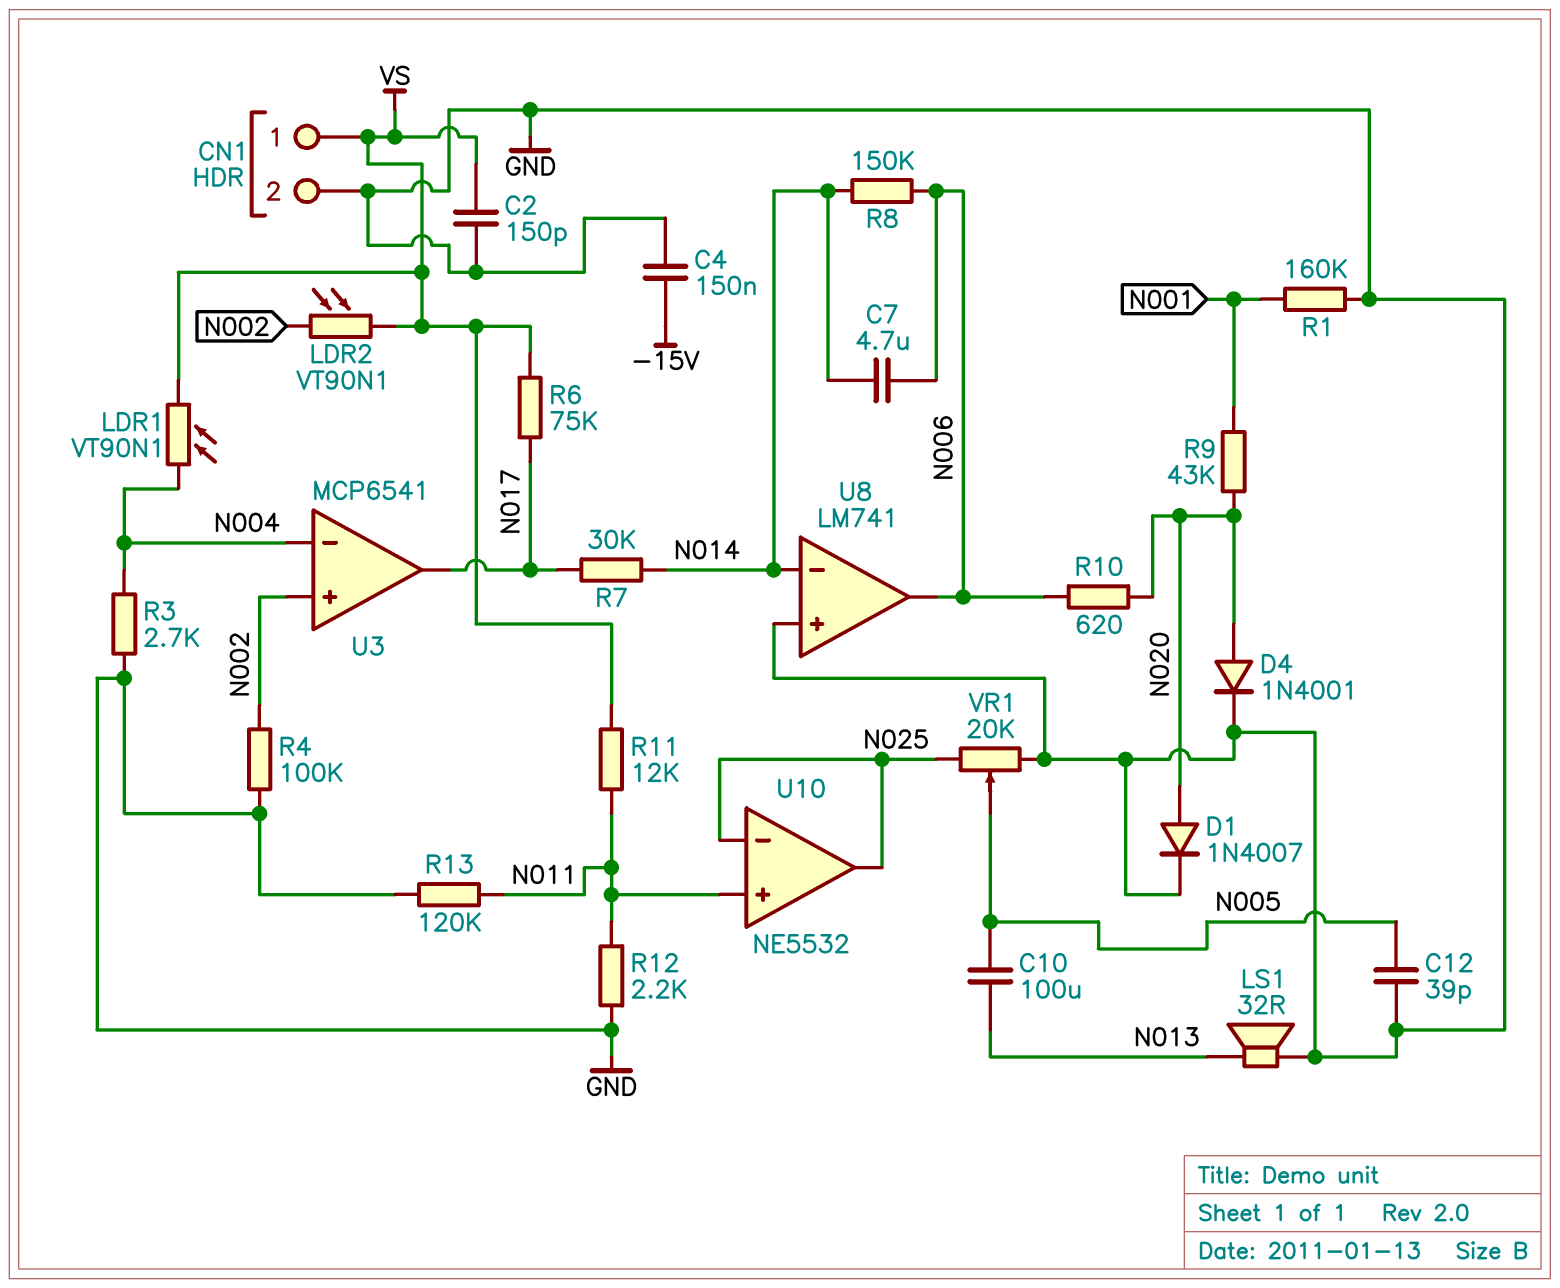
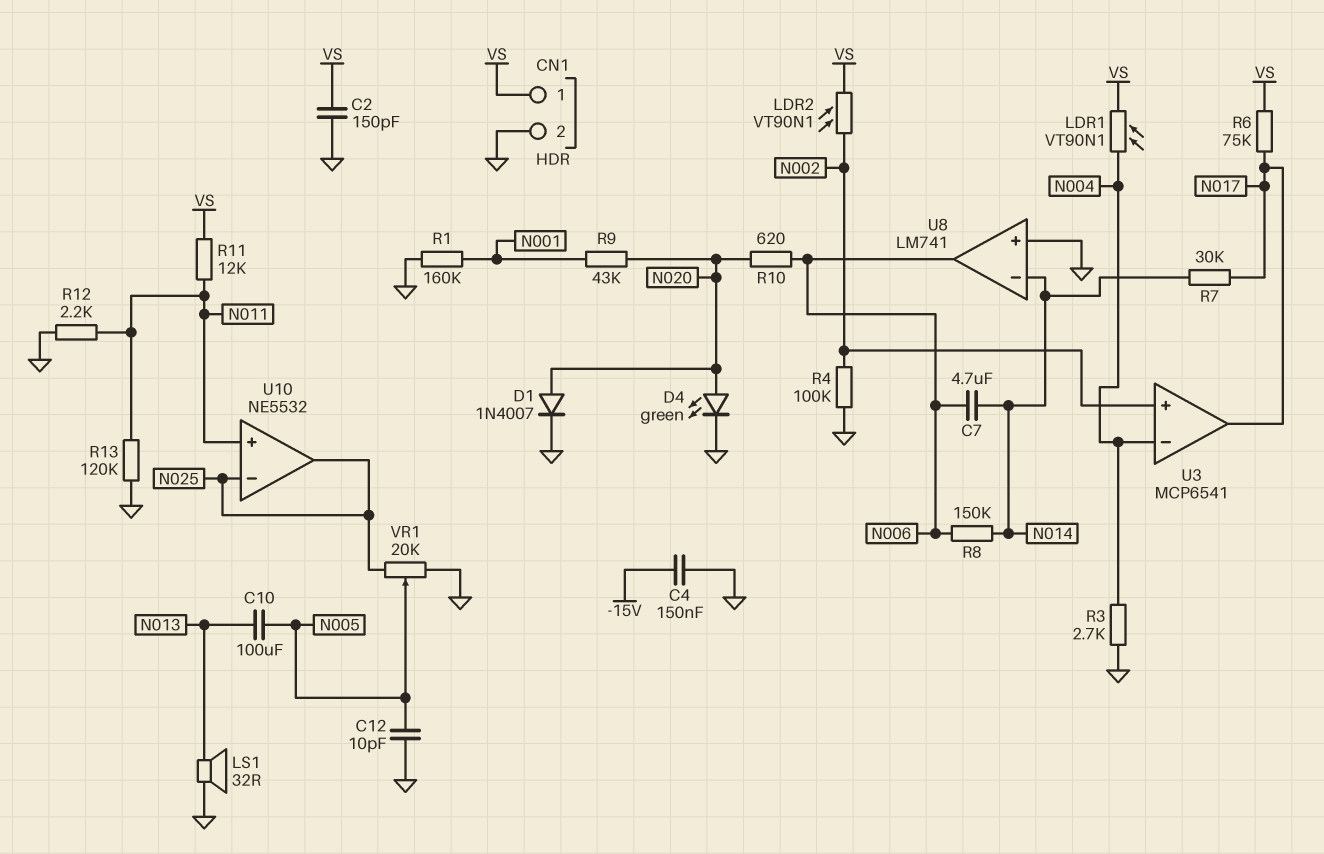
C12: 39pF (GND, N005) -> 10pF (GND, N005)
D4: diode 1N4001 (A N020, K GND) -> LED green (A N020, K GND)

